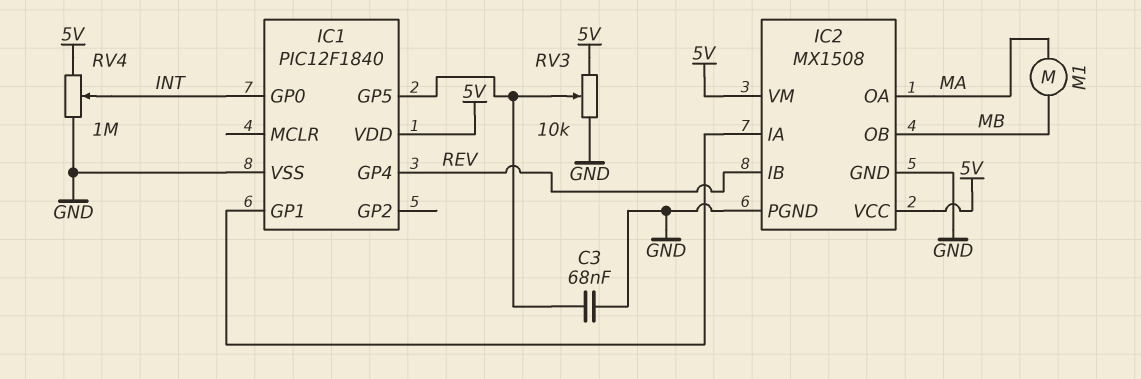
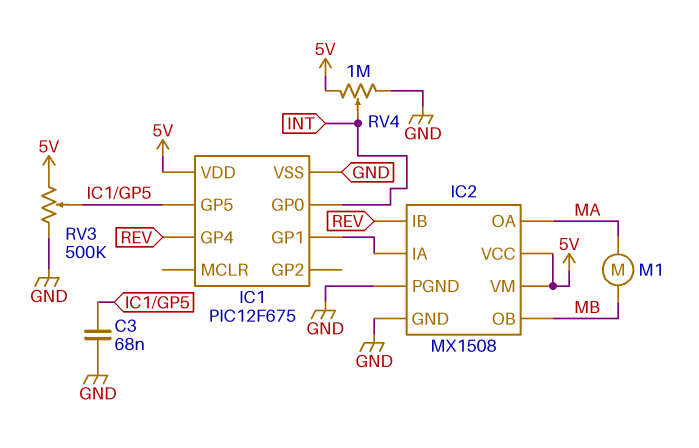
IC1: PIC12F1840 -> PIC12F675
RV3: 10k (5V, GND, wiper IC1/GP5) -> 500k (5V, GND, wiper IC1/GP5)

